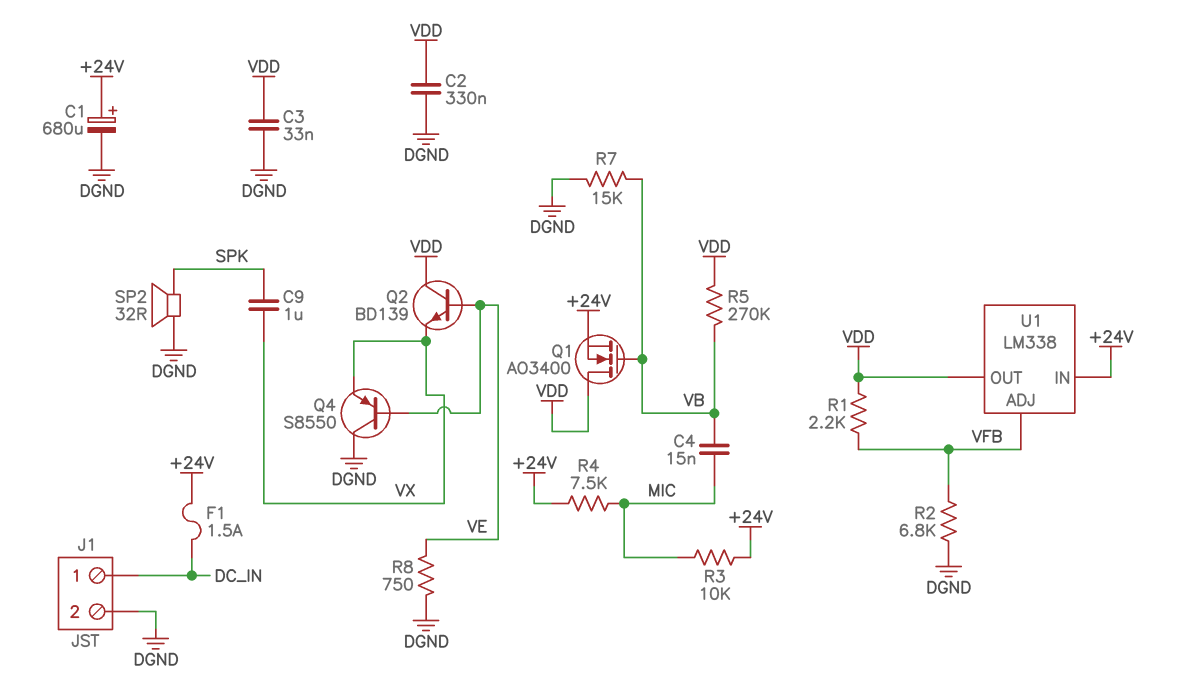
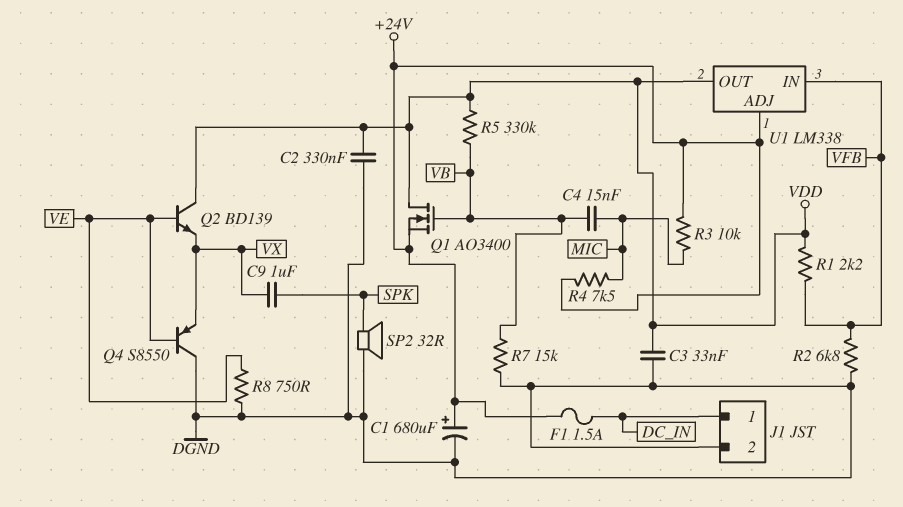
R5: 270k (VB, VDD) -> 330k (VB, VDD)
U1 pin ADJ: VFB -> +24V
U1 pin IN: +24V -> VFB

